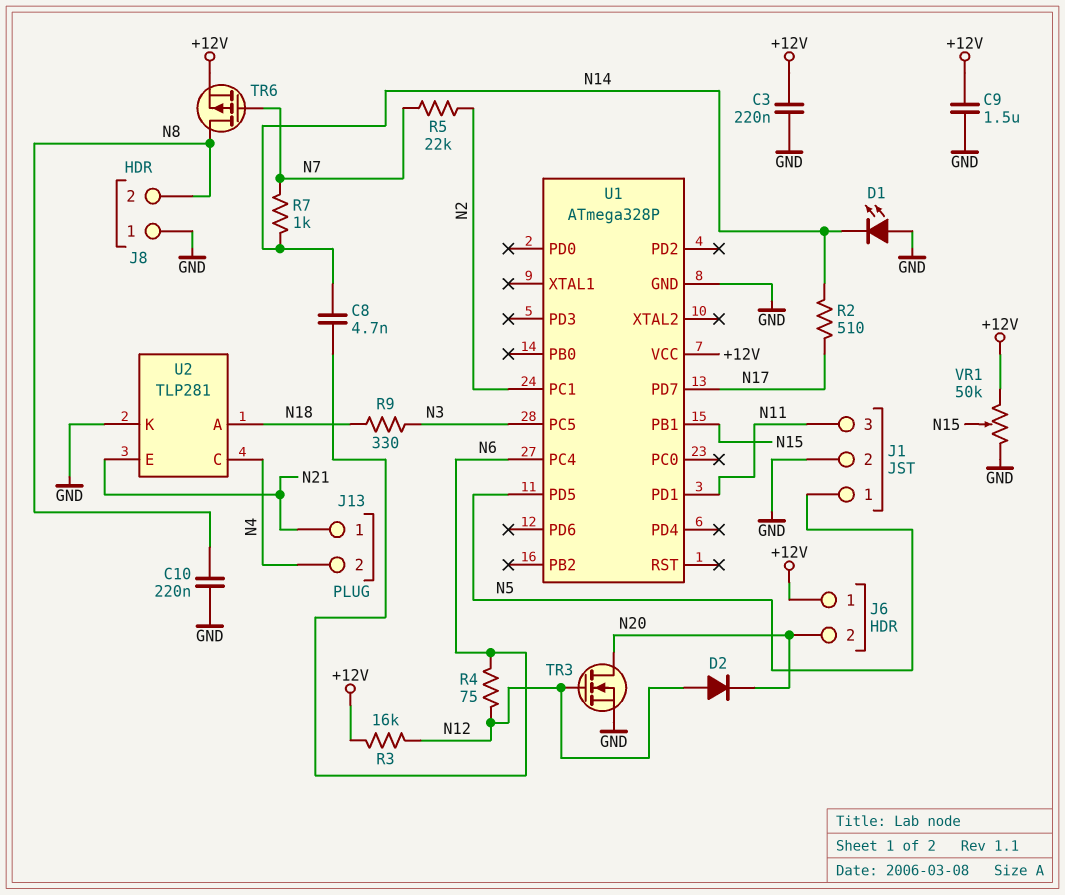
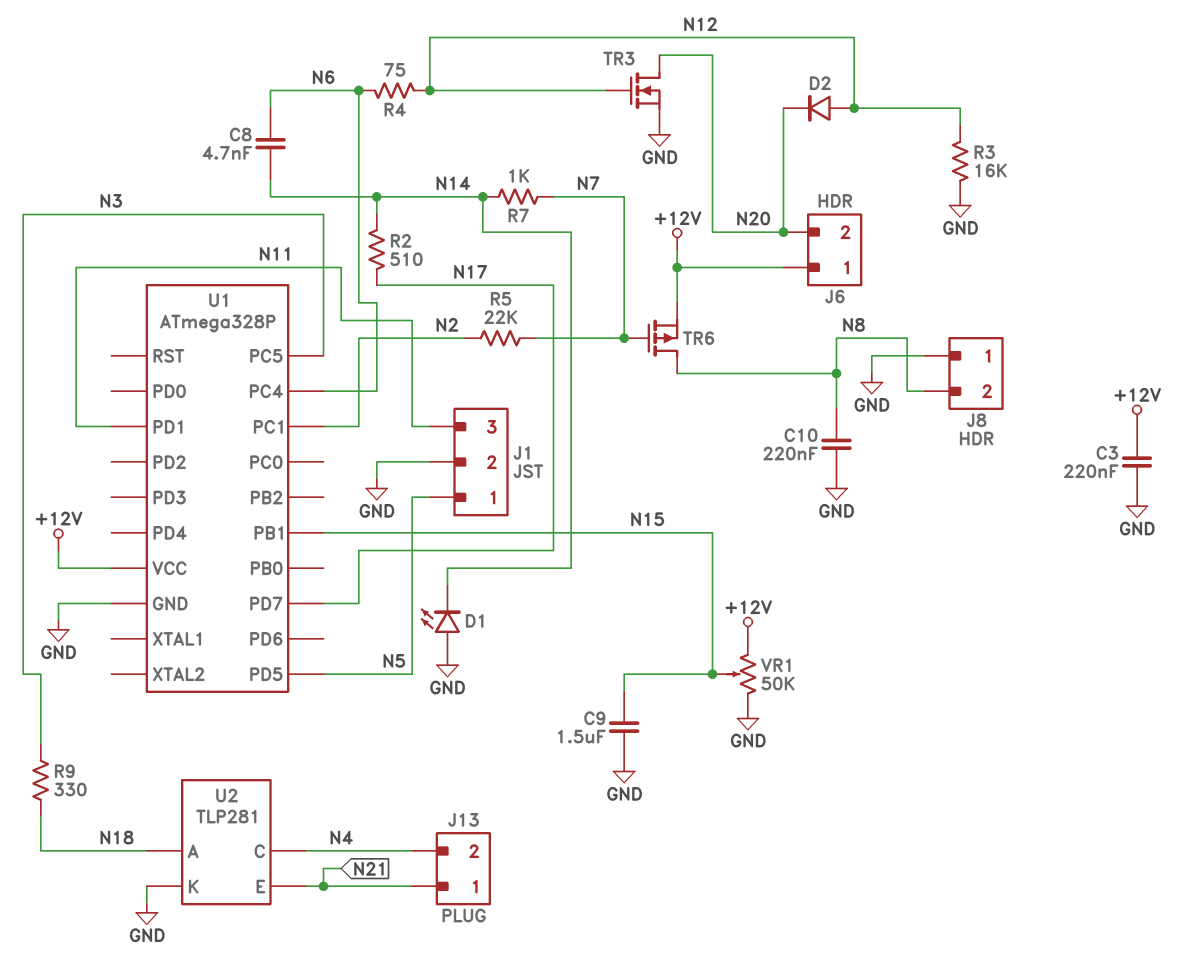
C9: 1.5uF (+12V, GND) -> 1.5uF (GND, N15)
R3: 16k (+12V, N12) -> 16k (GND, N12)

